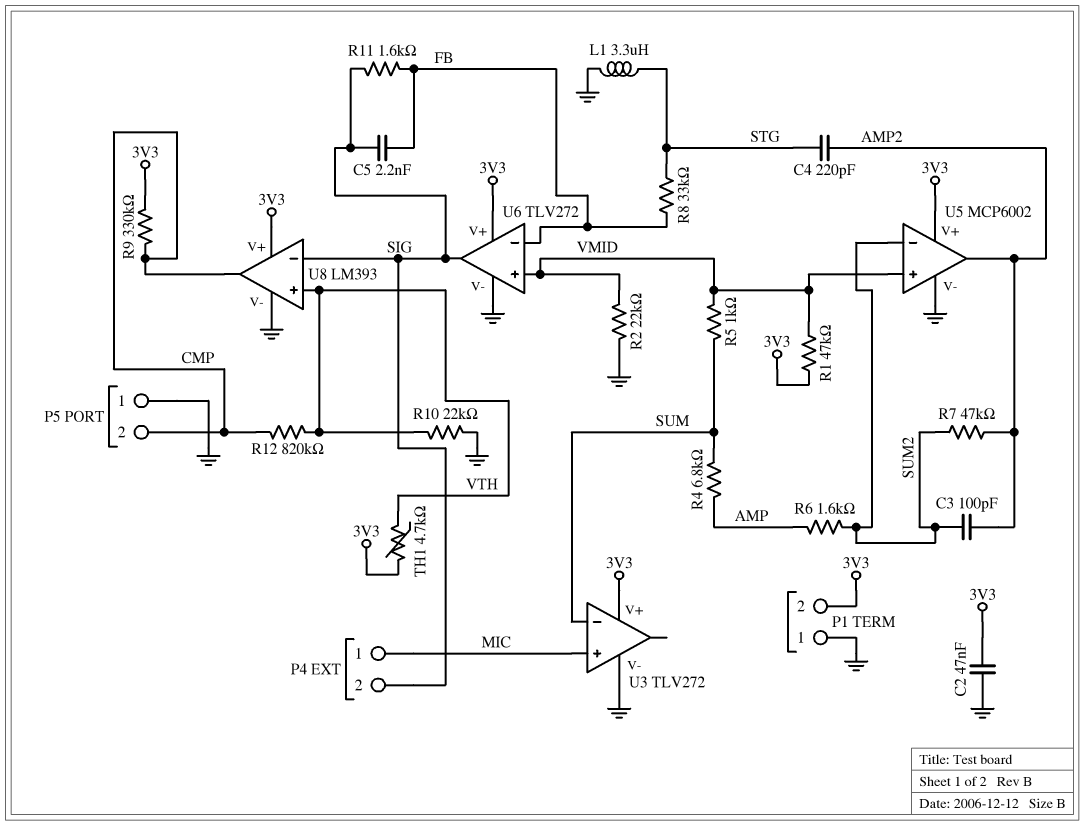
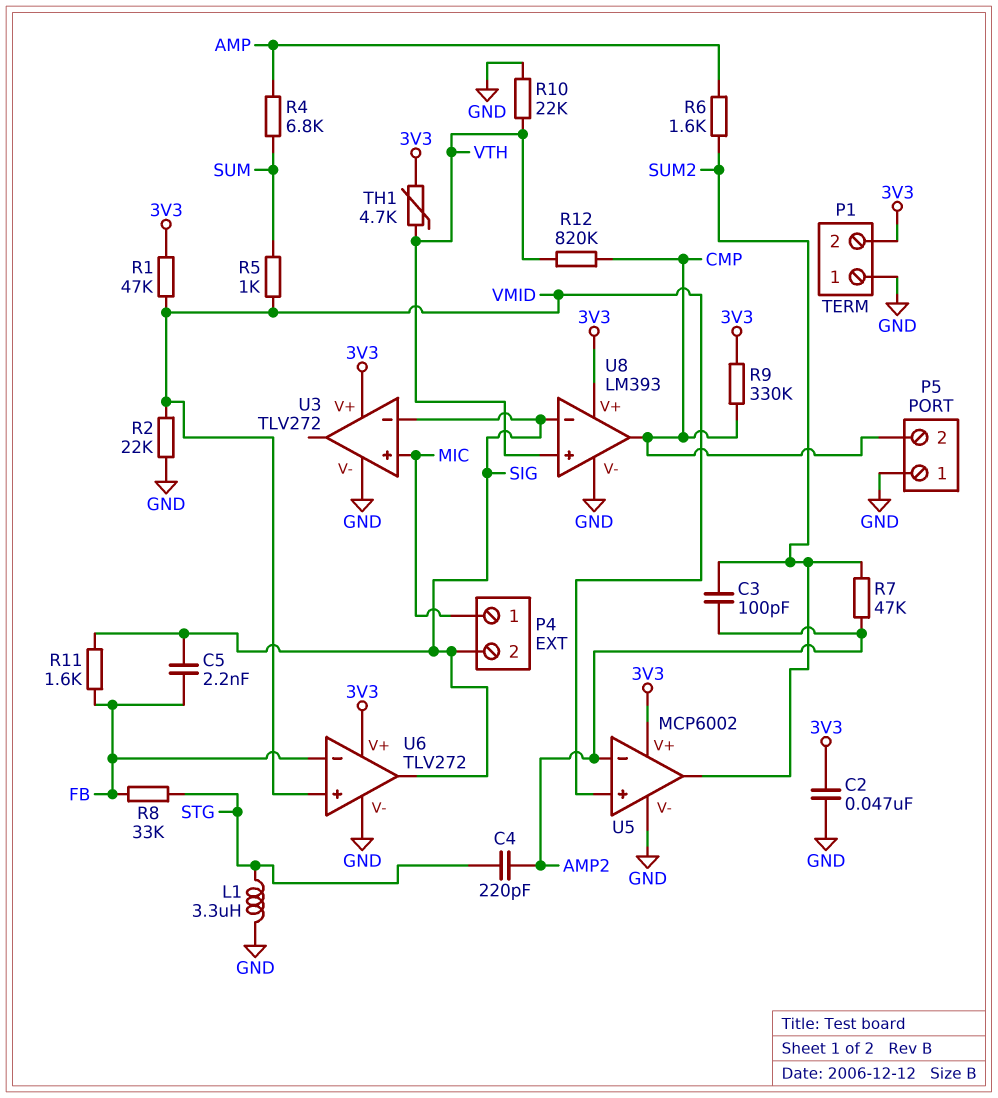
U3 pin in-: SUM -> SIG
U5 pin in-: SUM2 -> AMP2
U5 pin out: AMP2 -> SUM2

